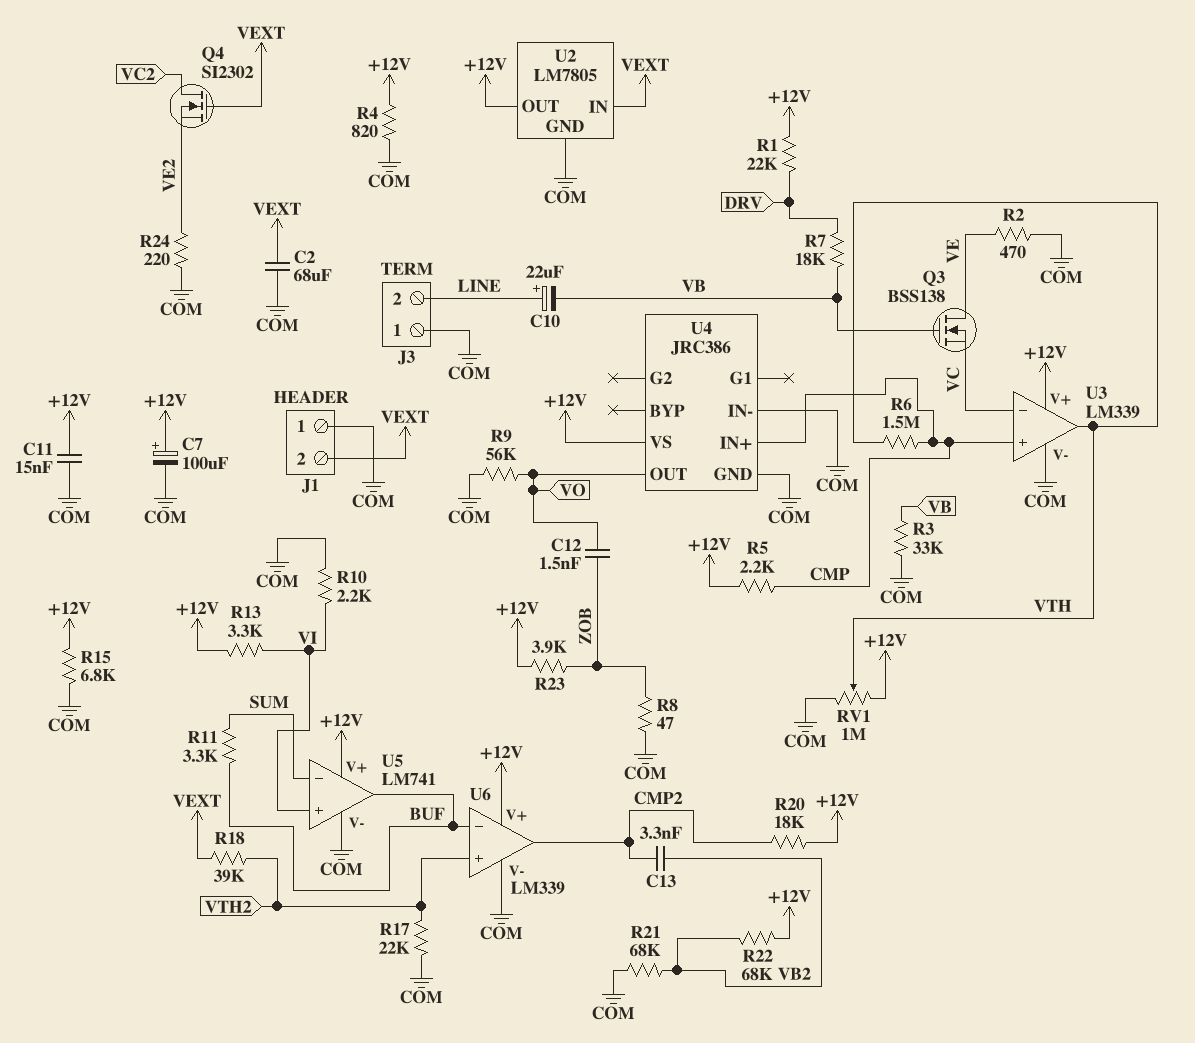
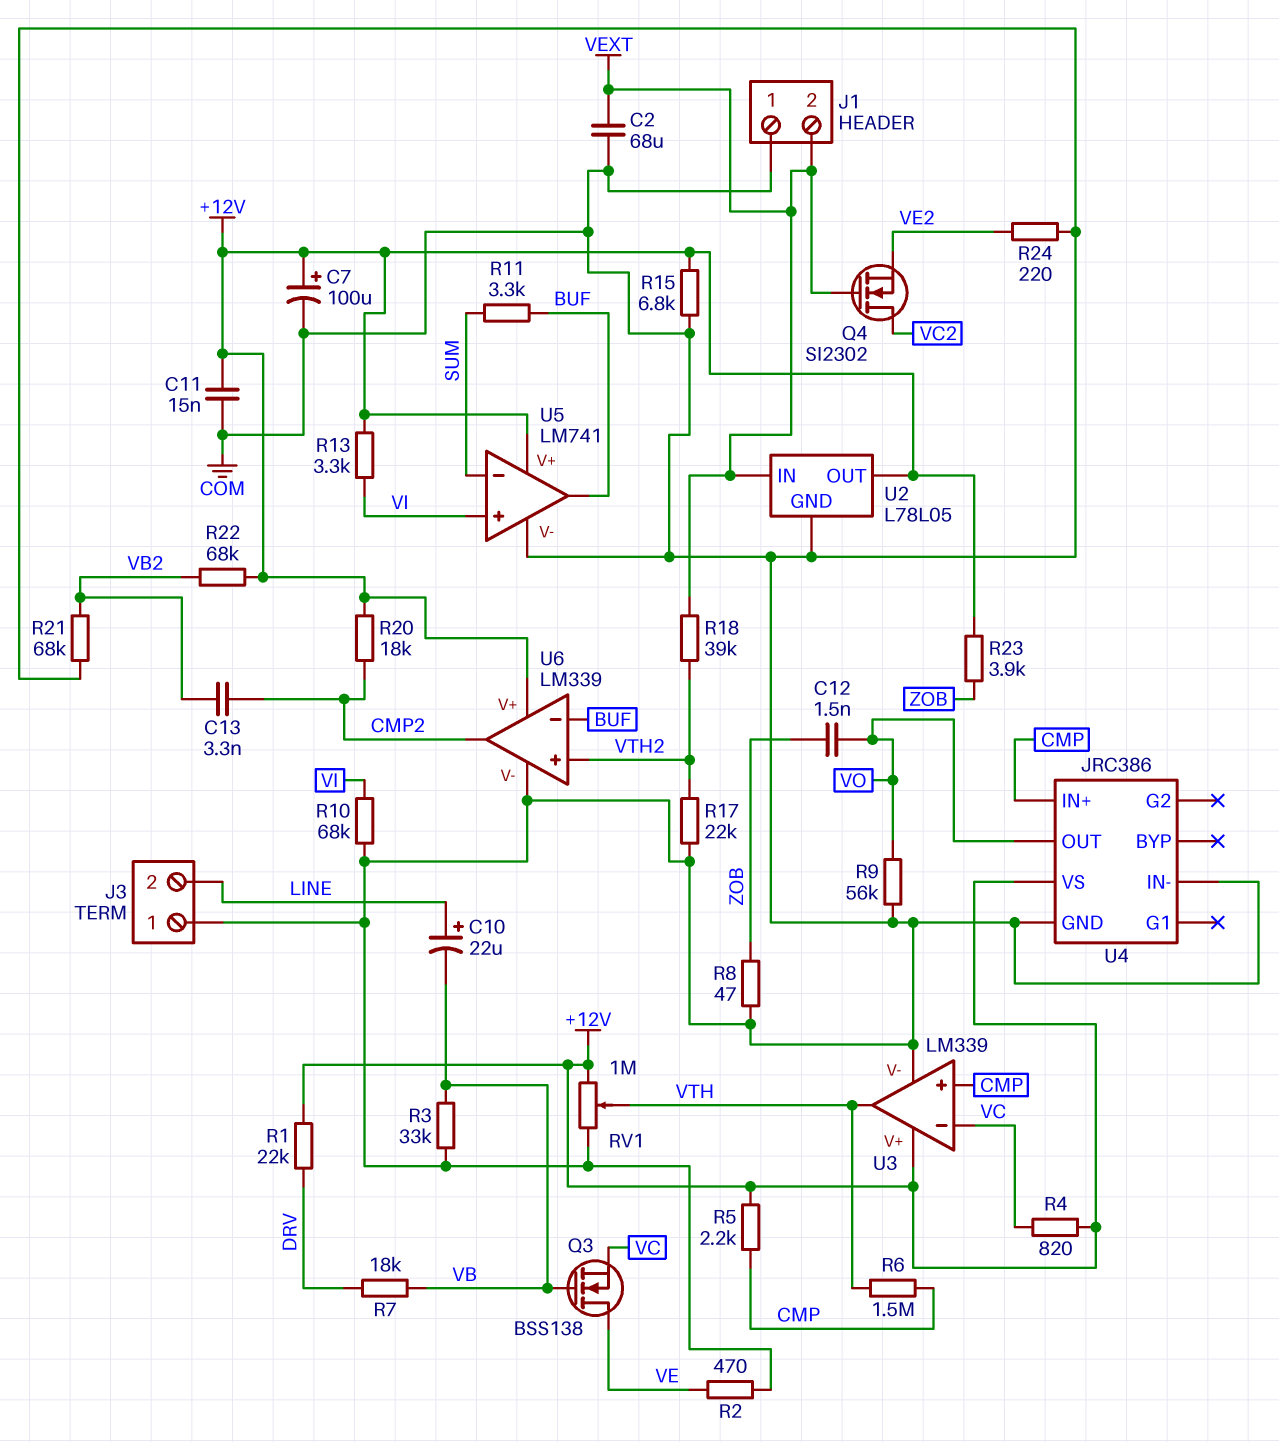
R4: 820 (+12V, COM) -> 820 (+12V, VC)
R10: 2.2k (COM, VI) -> 68k (COM, VI)
U2: LM7805 -> L78L05

